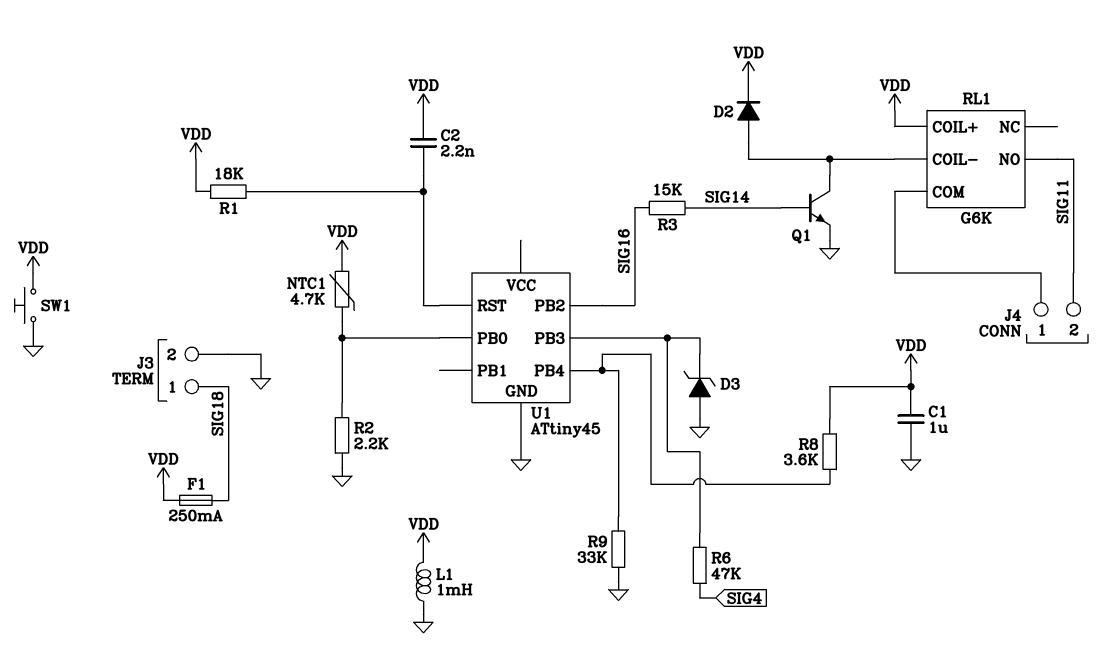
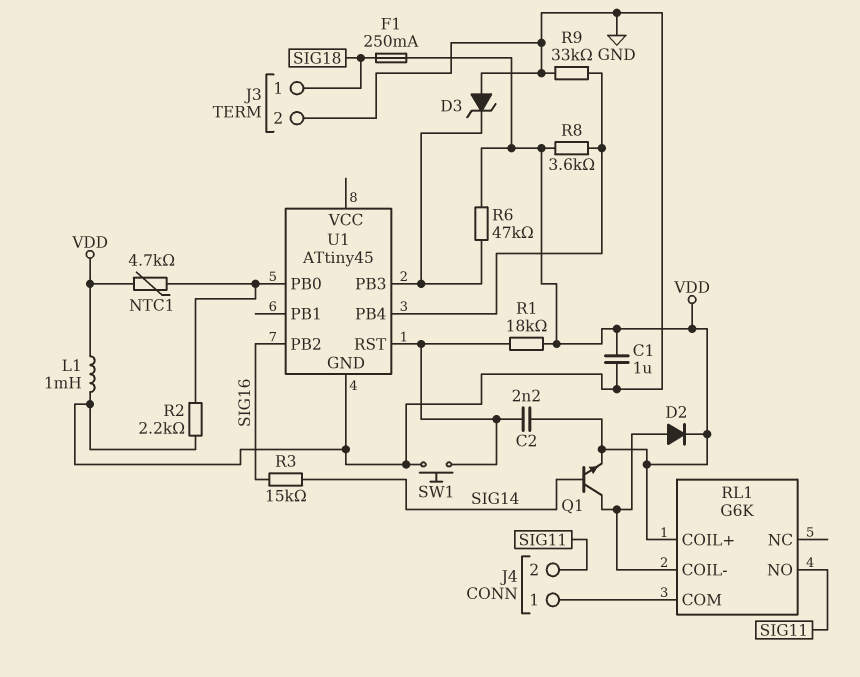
Q1: NPN (B SIG14, C RL1/COIL-, E GND) -> NPN (B SIG14, C RL1/COIL-, E VDD)
R6: 47k (SIG4, U1/PB3) -> 47k (U1/PB3, VDD)
SW1: button (GND, VDD) -> button (GND, U1/RST)

